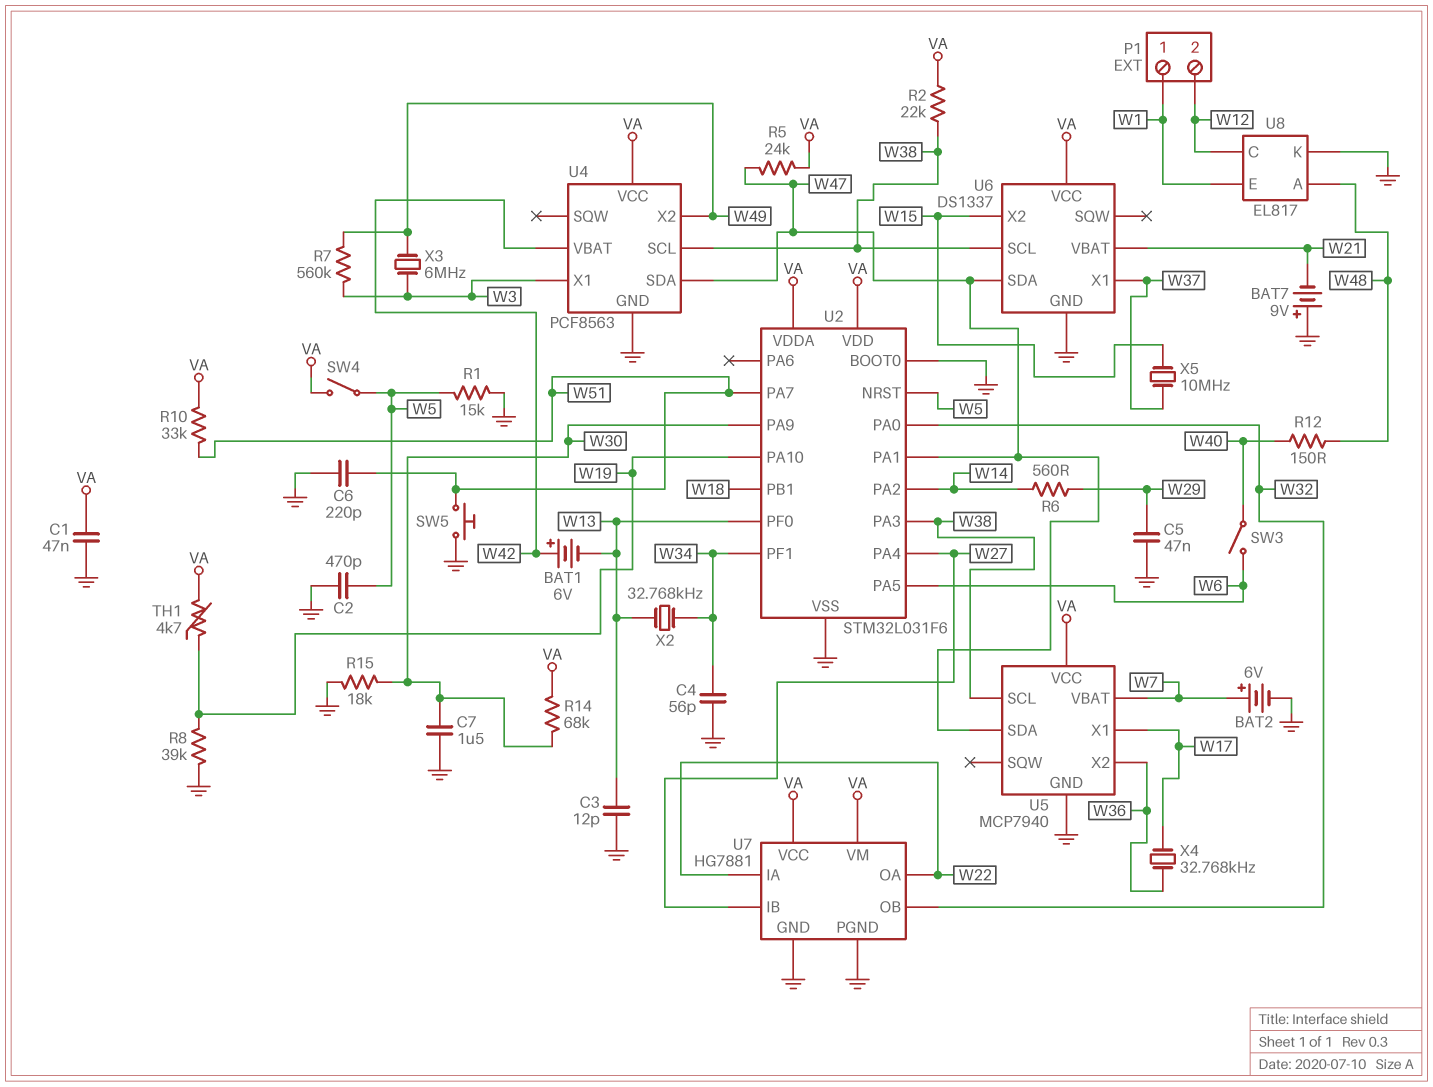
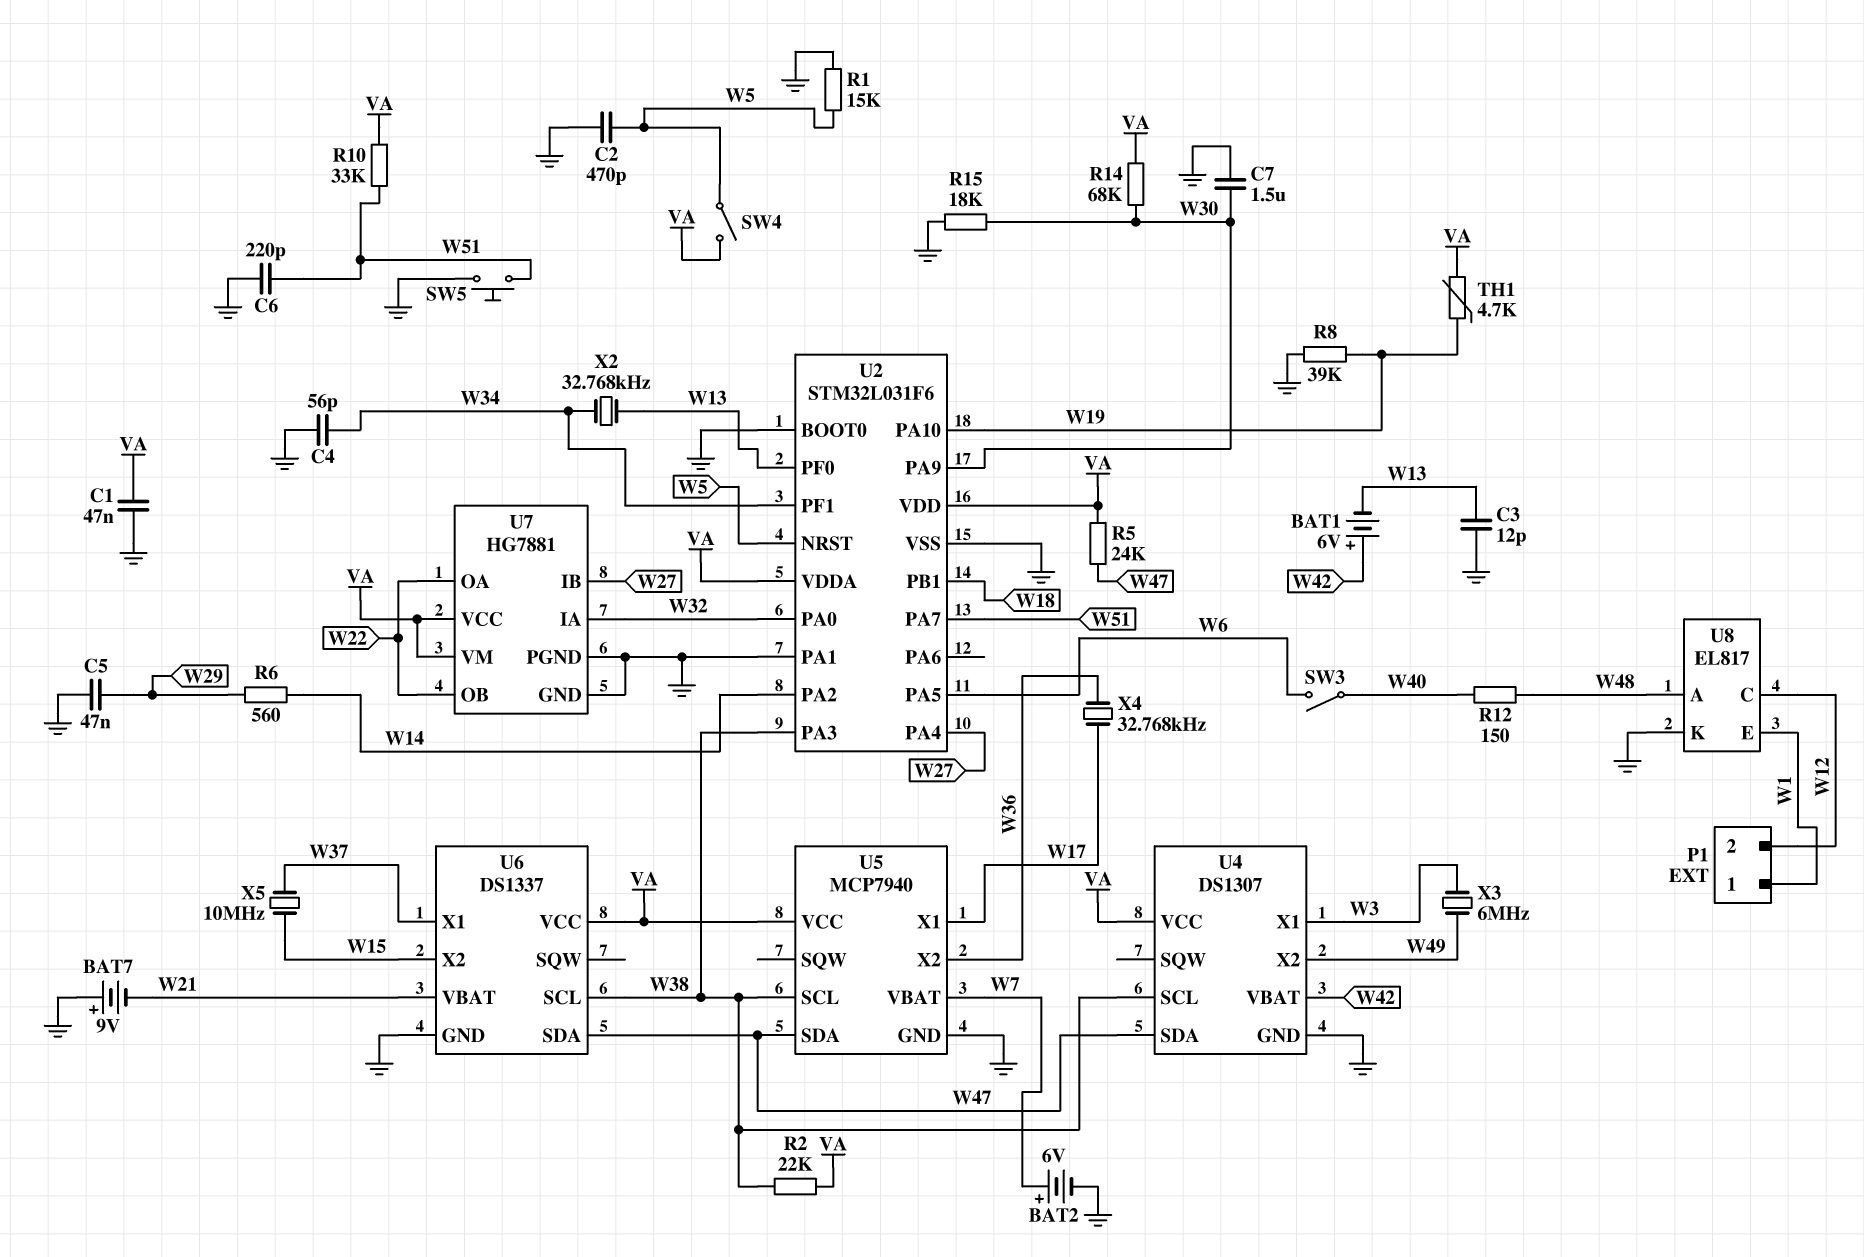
R7: 560k (W3, W49) -> none
U2 pin PA1: W47 -> GND
U4: PCF8563 -> DS1307
U7 pin IA: W22 -> W32
U7 pin OB: W32 -> W22

